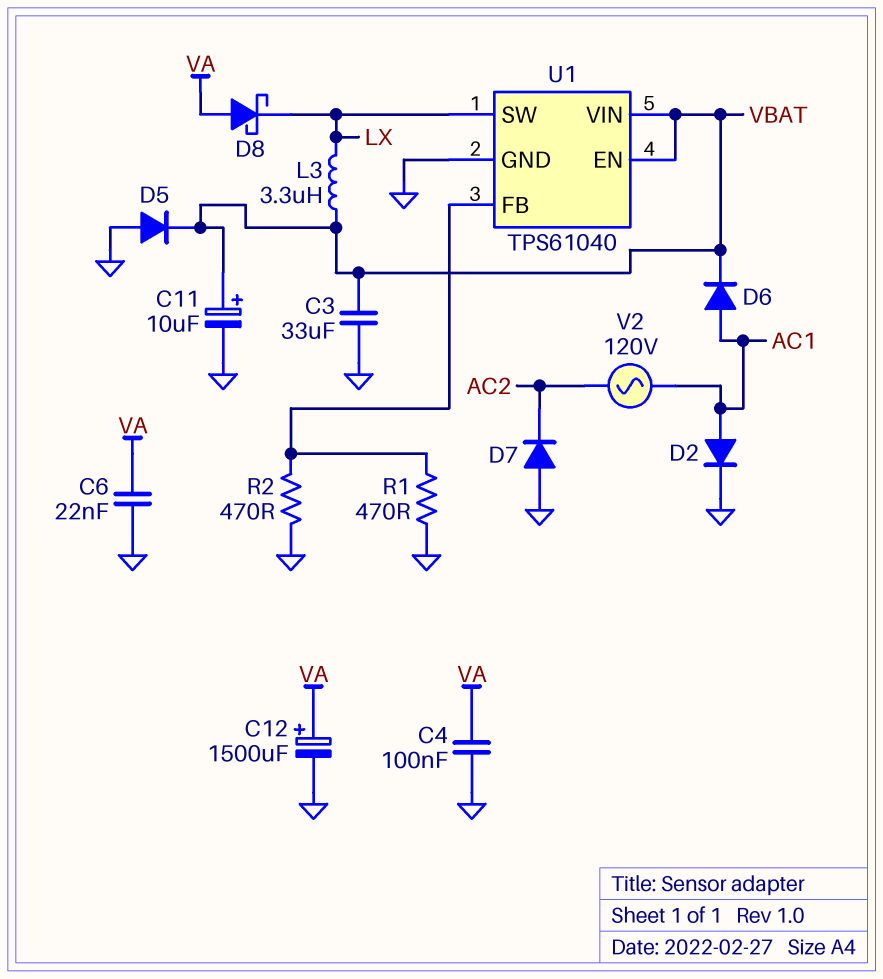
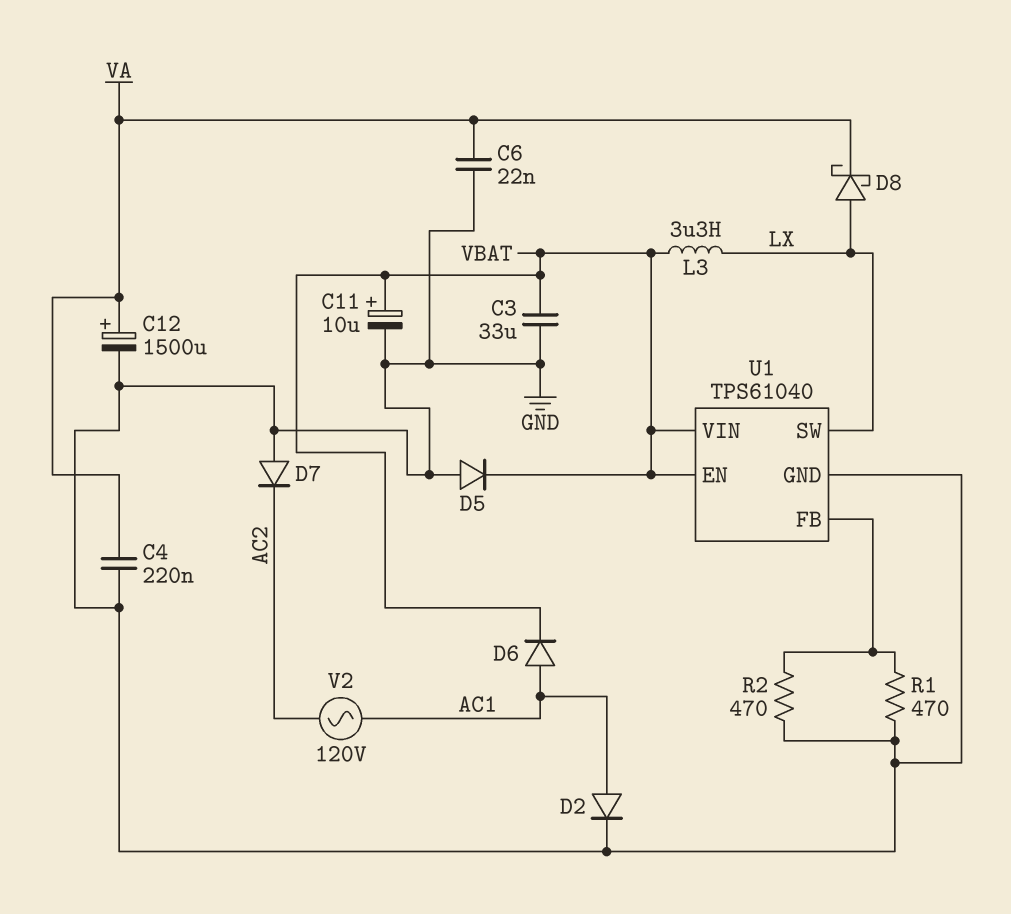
C4: 100nF (GND, VA) -> 220nF (GND, VA)
D8: schottky (A VA, K LX) -> schottky (A LX, K VA)

